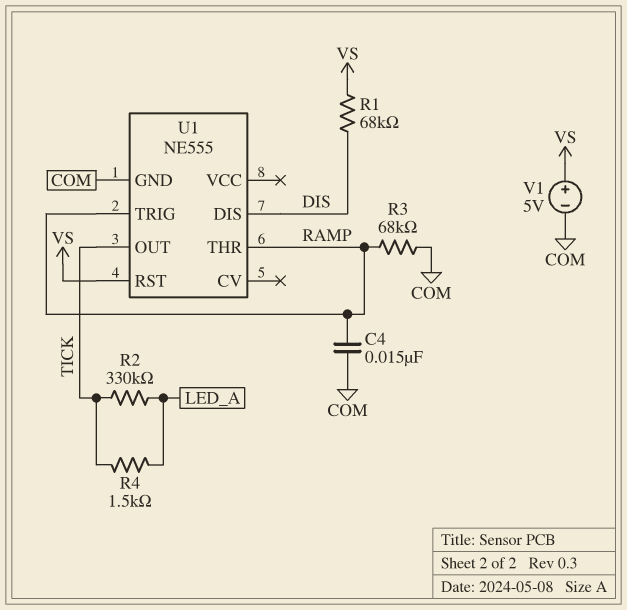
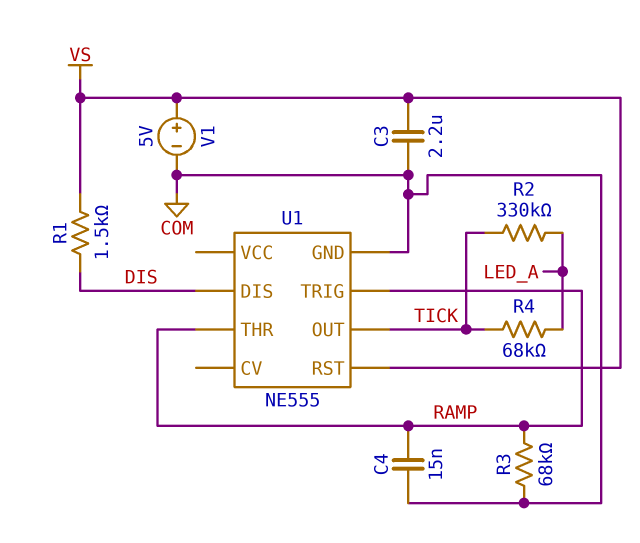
C3: none -> 2.2uF (COM, VS)
R1: 68k (DIS, VS) -> 1.5k (DIS, VS)
R4: 1.5k (LED_A, TICK) -> 68k (LED_A, TICK)

